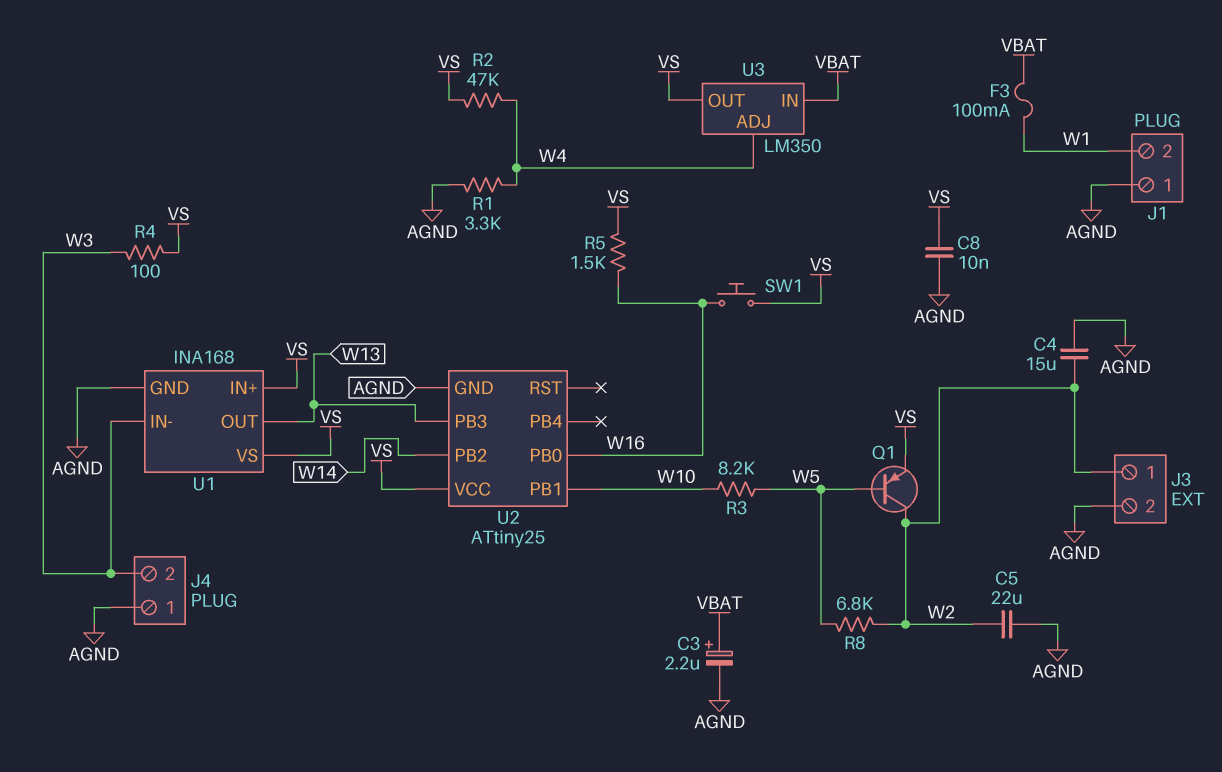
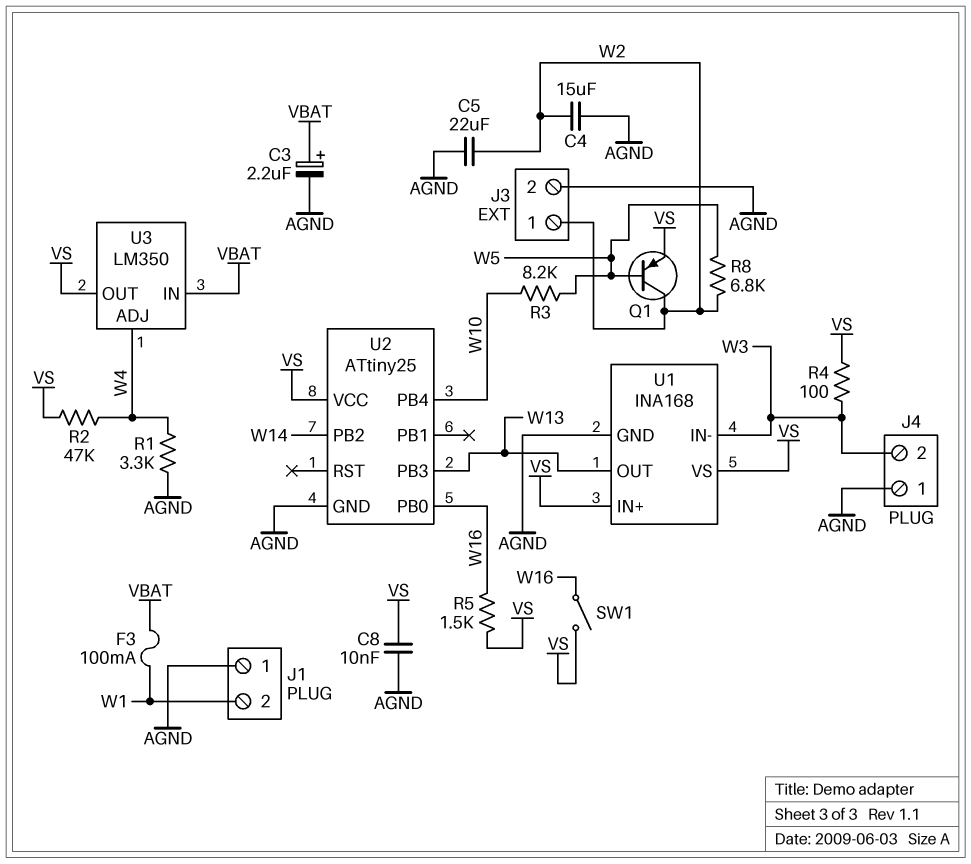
SW1: button (VS, W16) -> switch (VS, W16)
U2 pin PB1: W10 -> none
U2 pin PB4: none -> W10

